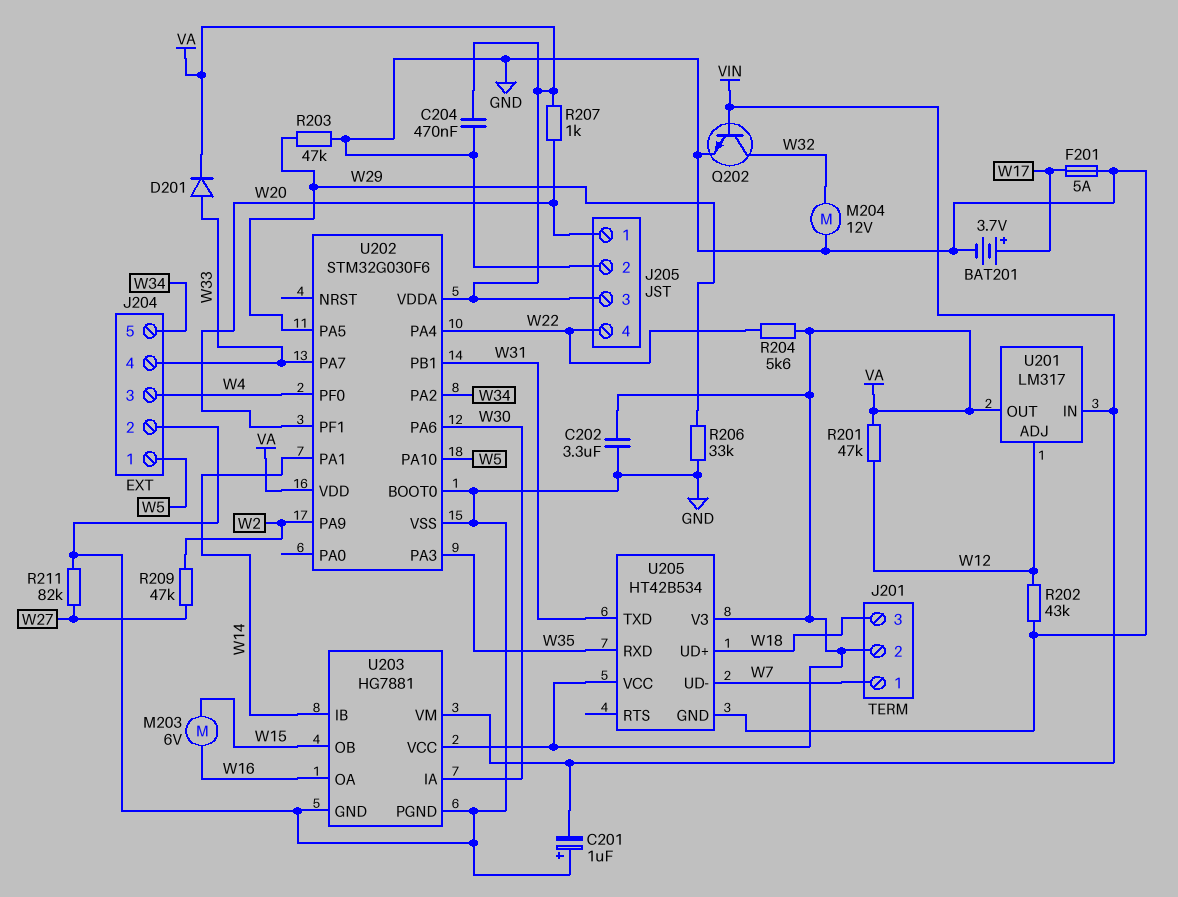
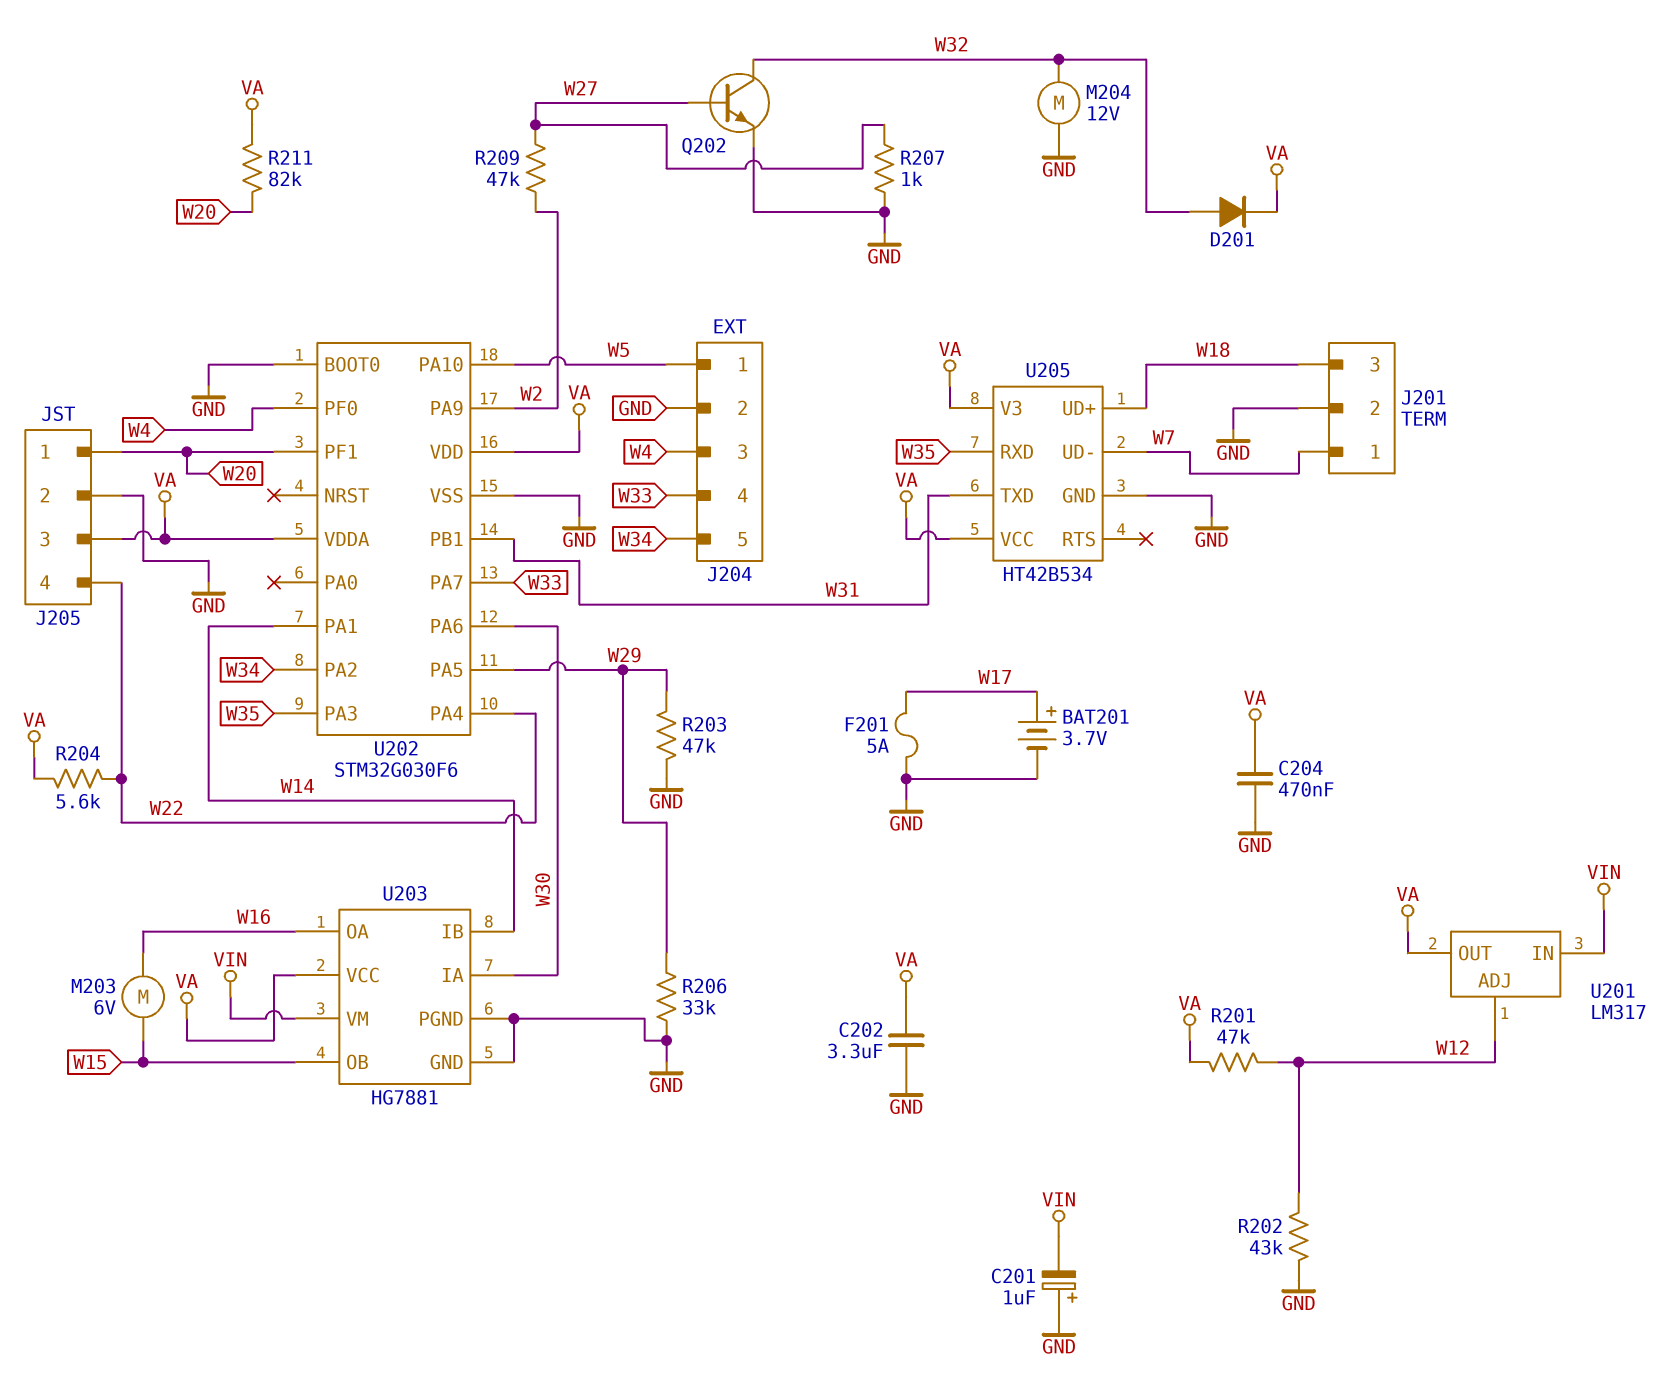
D201: diode (A W33, K VA) -> diode (A W32, K VA)
J201 pin 2: VA -> GND
Q202: NPN (B VIN, C W32, E GND) -> NPN (B W27, C W32, E GND)
R207: 1k (VA, W20) -> 1k (GND, W27)
R211: 82k (GND, W27) -> 82k (VA, W20)

